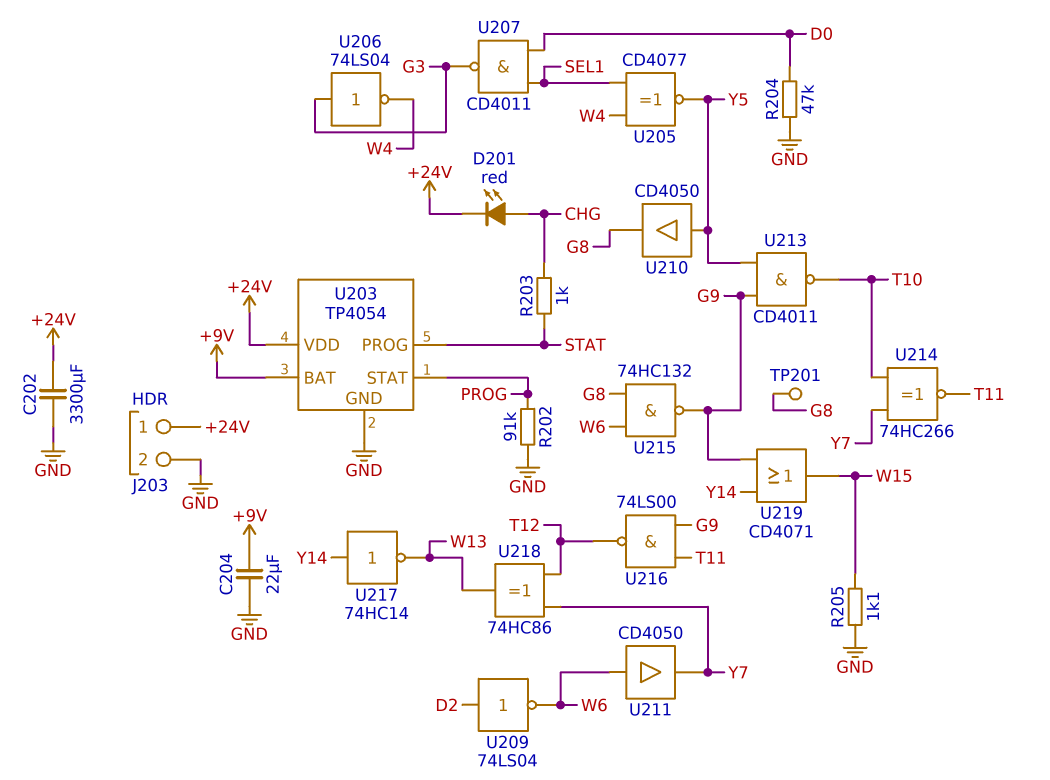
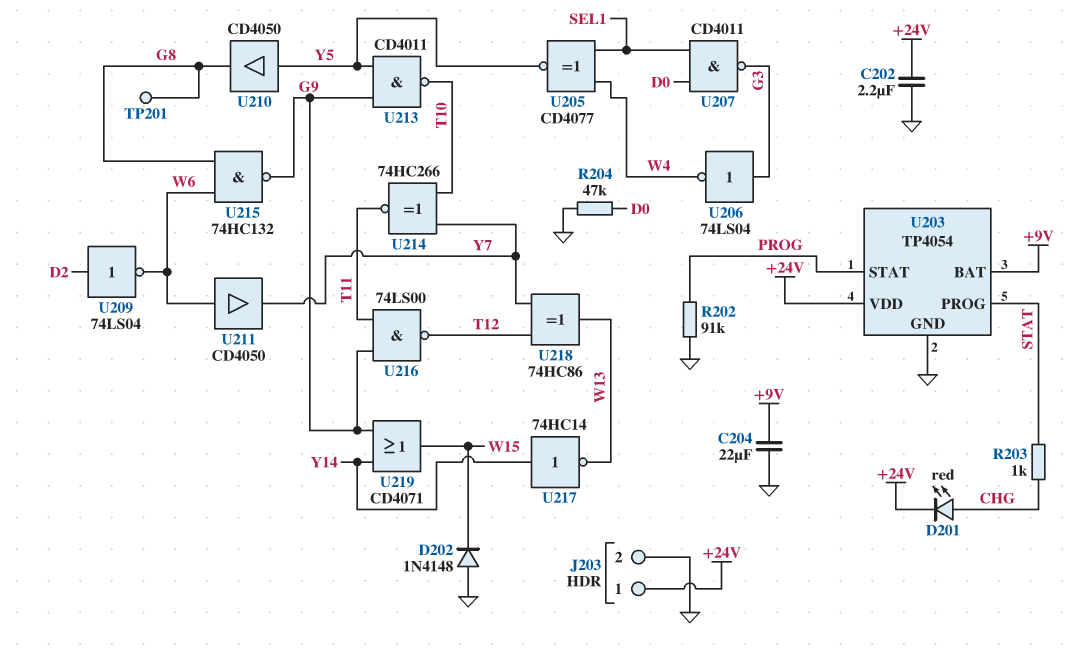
C202: 3300uF (+24V, GND) -> 2.2uF (+24V, GND)
D202: none -> diode 1N4148 (A GND, K W15)
R205: 1.1k (GND, W15) -> none

